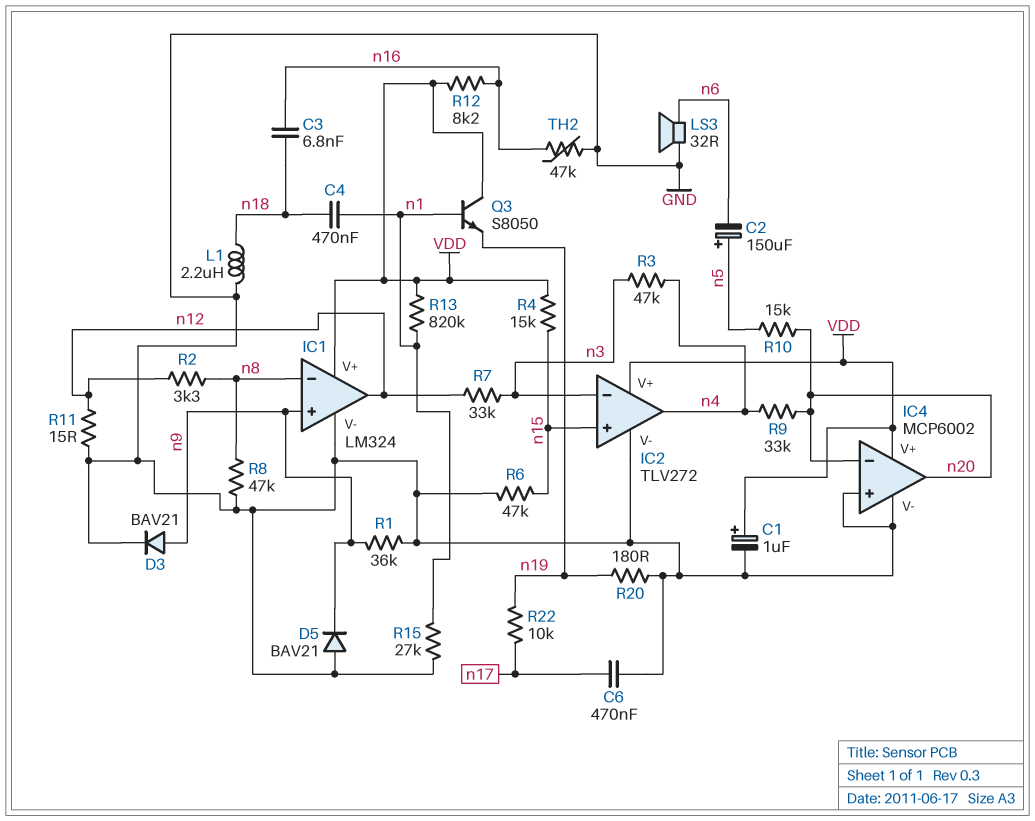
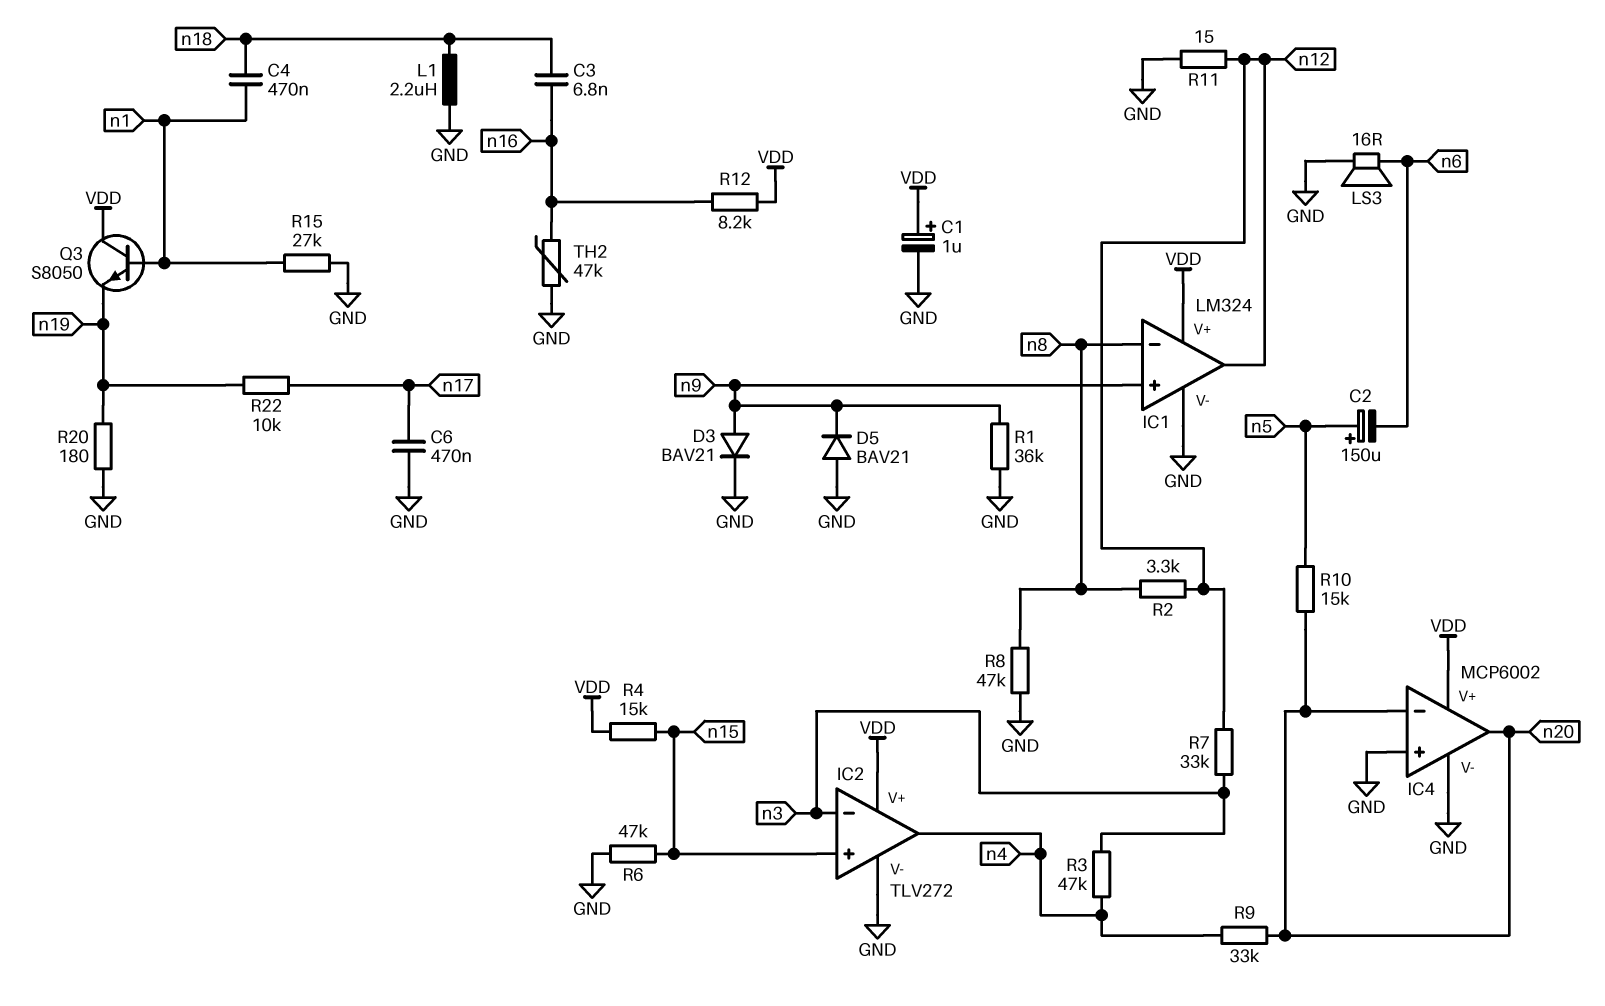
LS3: speaker 32R (GND, n6) -> speaker 16R (GND, n6)
R13: 820k (VDD, n1) -> none

